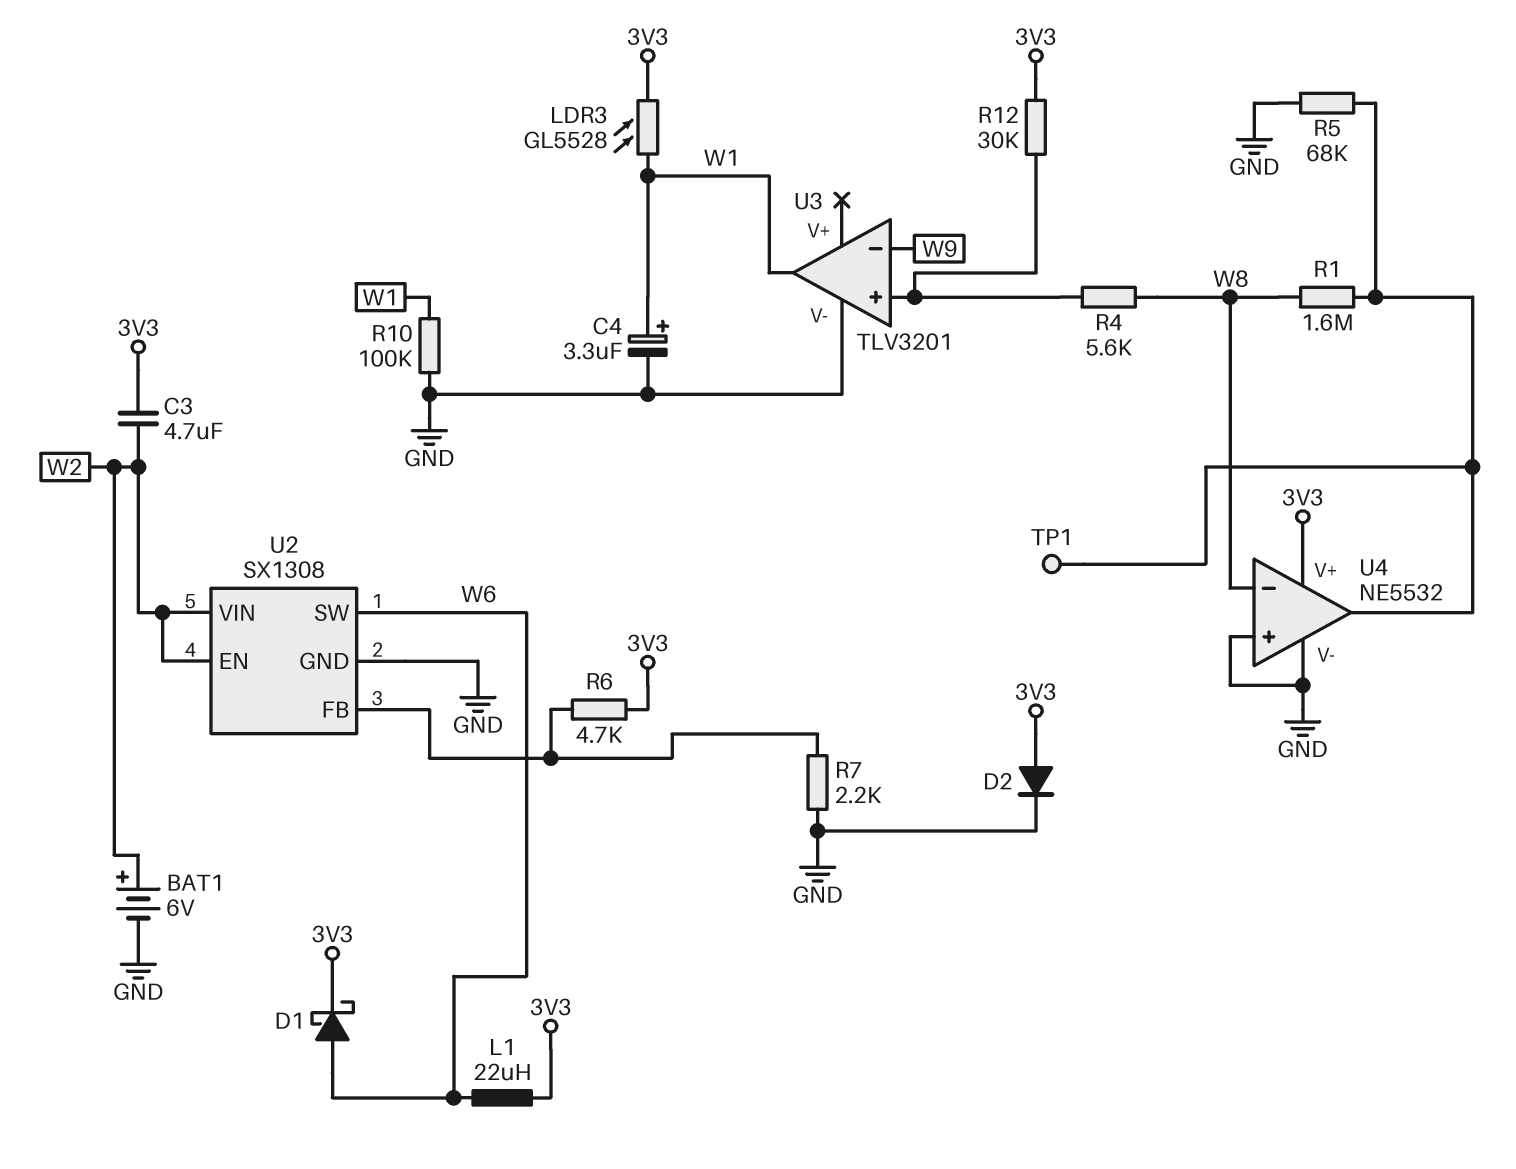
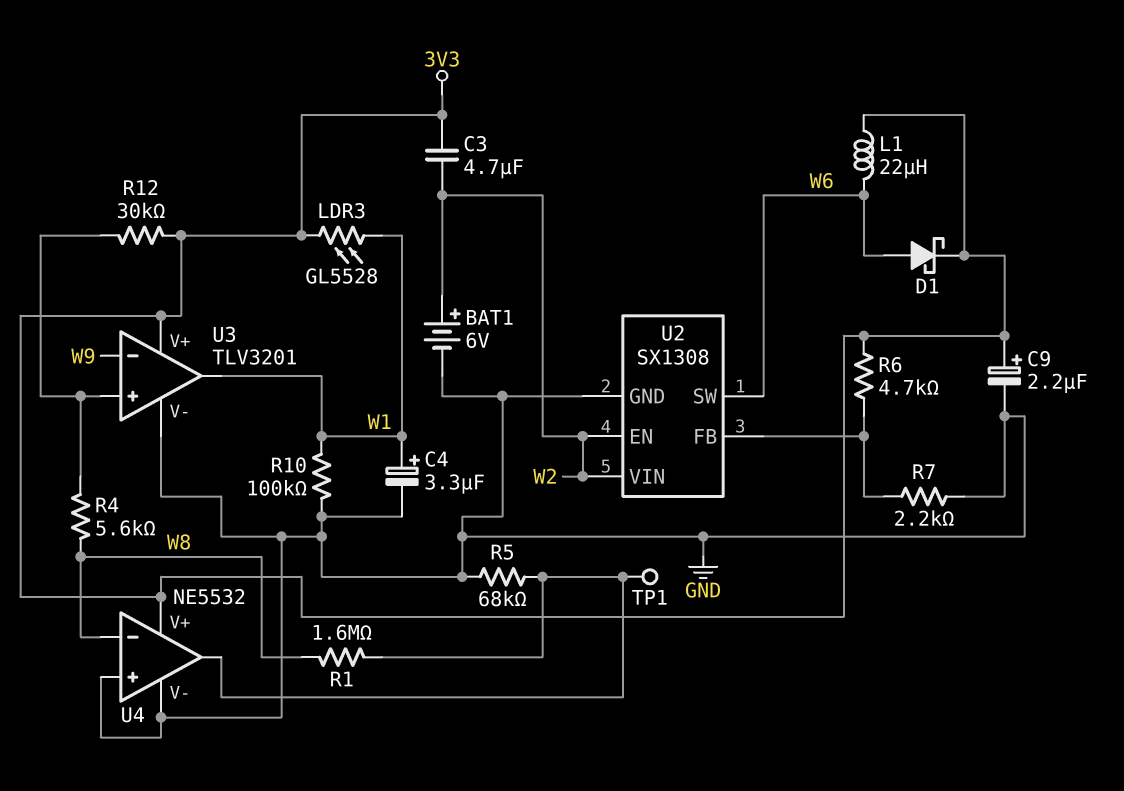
C9: none -> 2.2uF (plus 3V3, minus GND)
D2: diode (A 3V3, K GND) -> none
U3 pin V+: none -> 3V3

